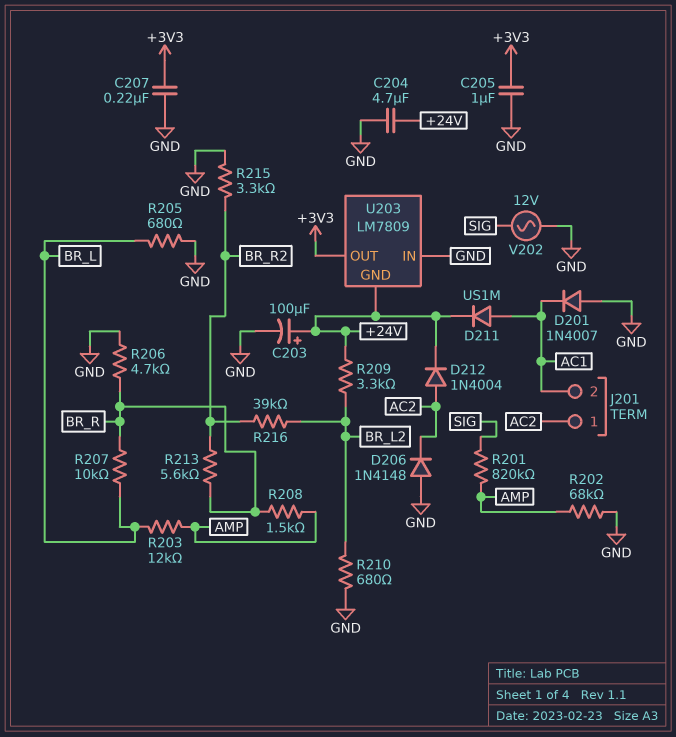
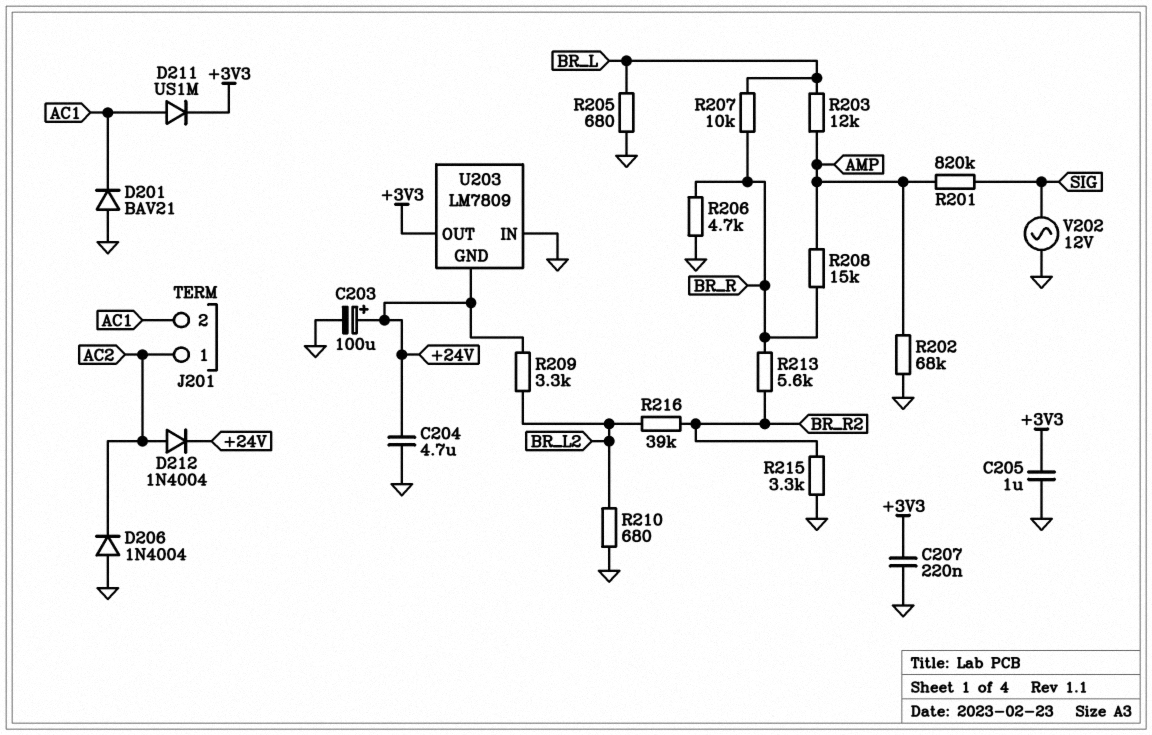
D201: diode 1N4007 (A GND, K AC1) -> diode BAV21 (A GND, K AC1)
D206: diode 1N4148 (A GND, K AC2) -> diode 1N4004 (A GND, K AC2)
D211: diode US1M (A AC1, K +24V) -> diode US1M (A AC1, K +3V3)
R208: 1.5k (AMP, BR_R) -> 15k (AMP, BR_R)

